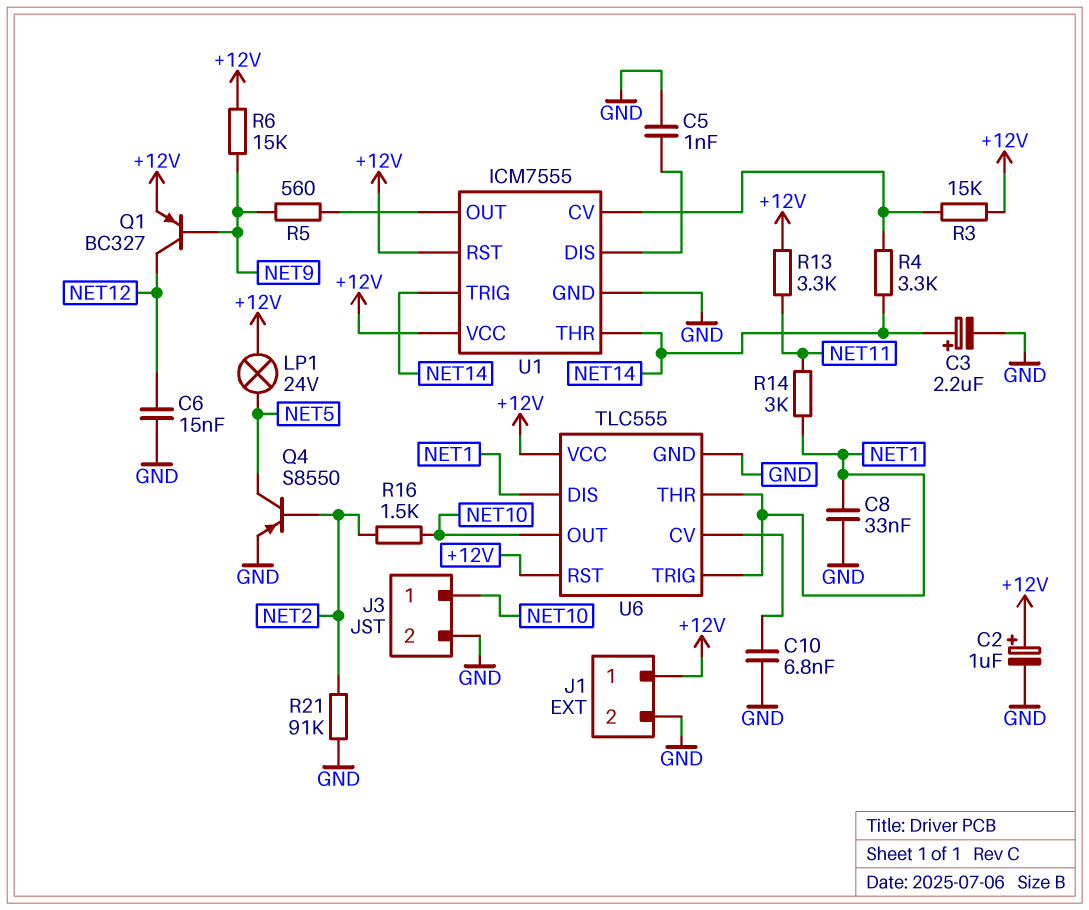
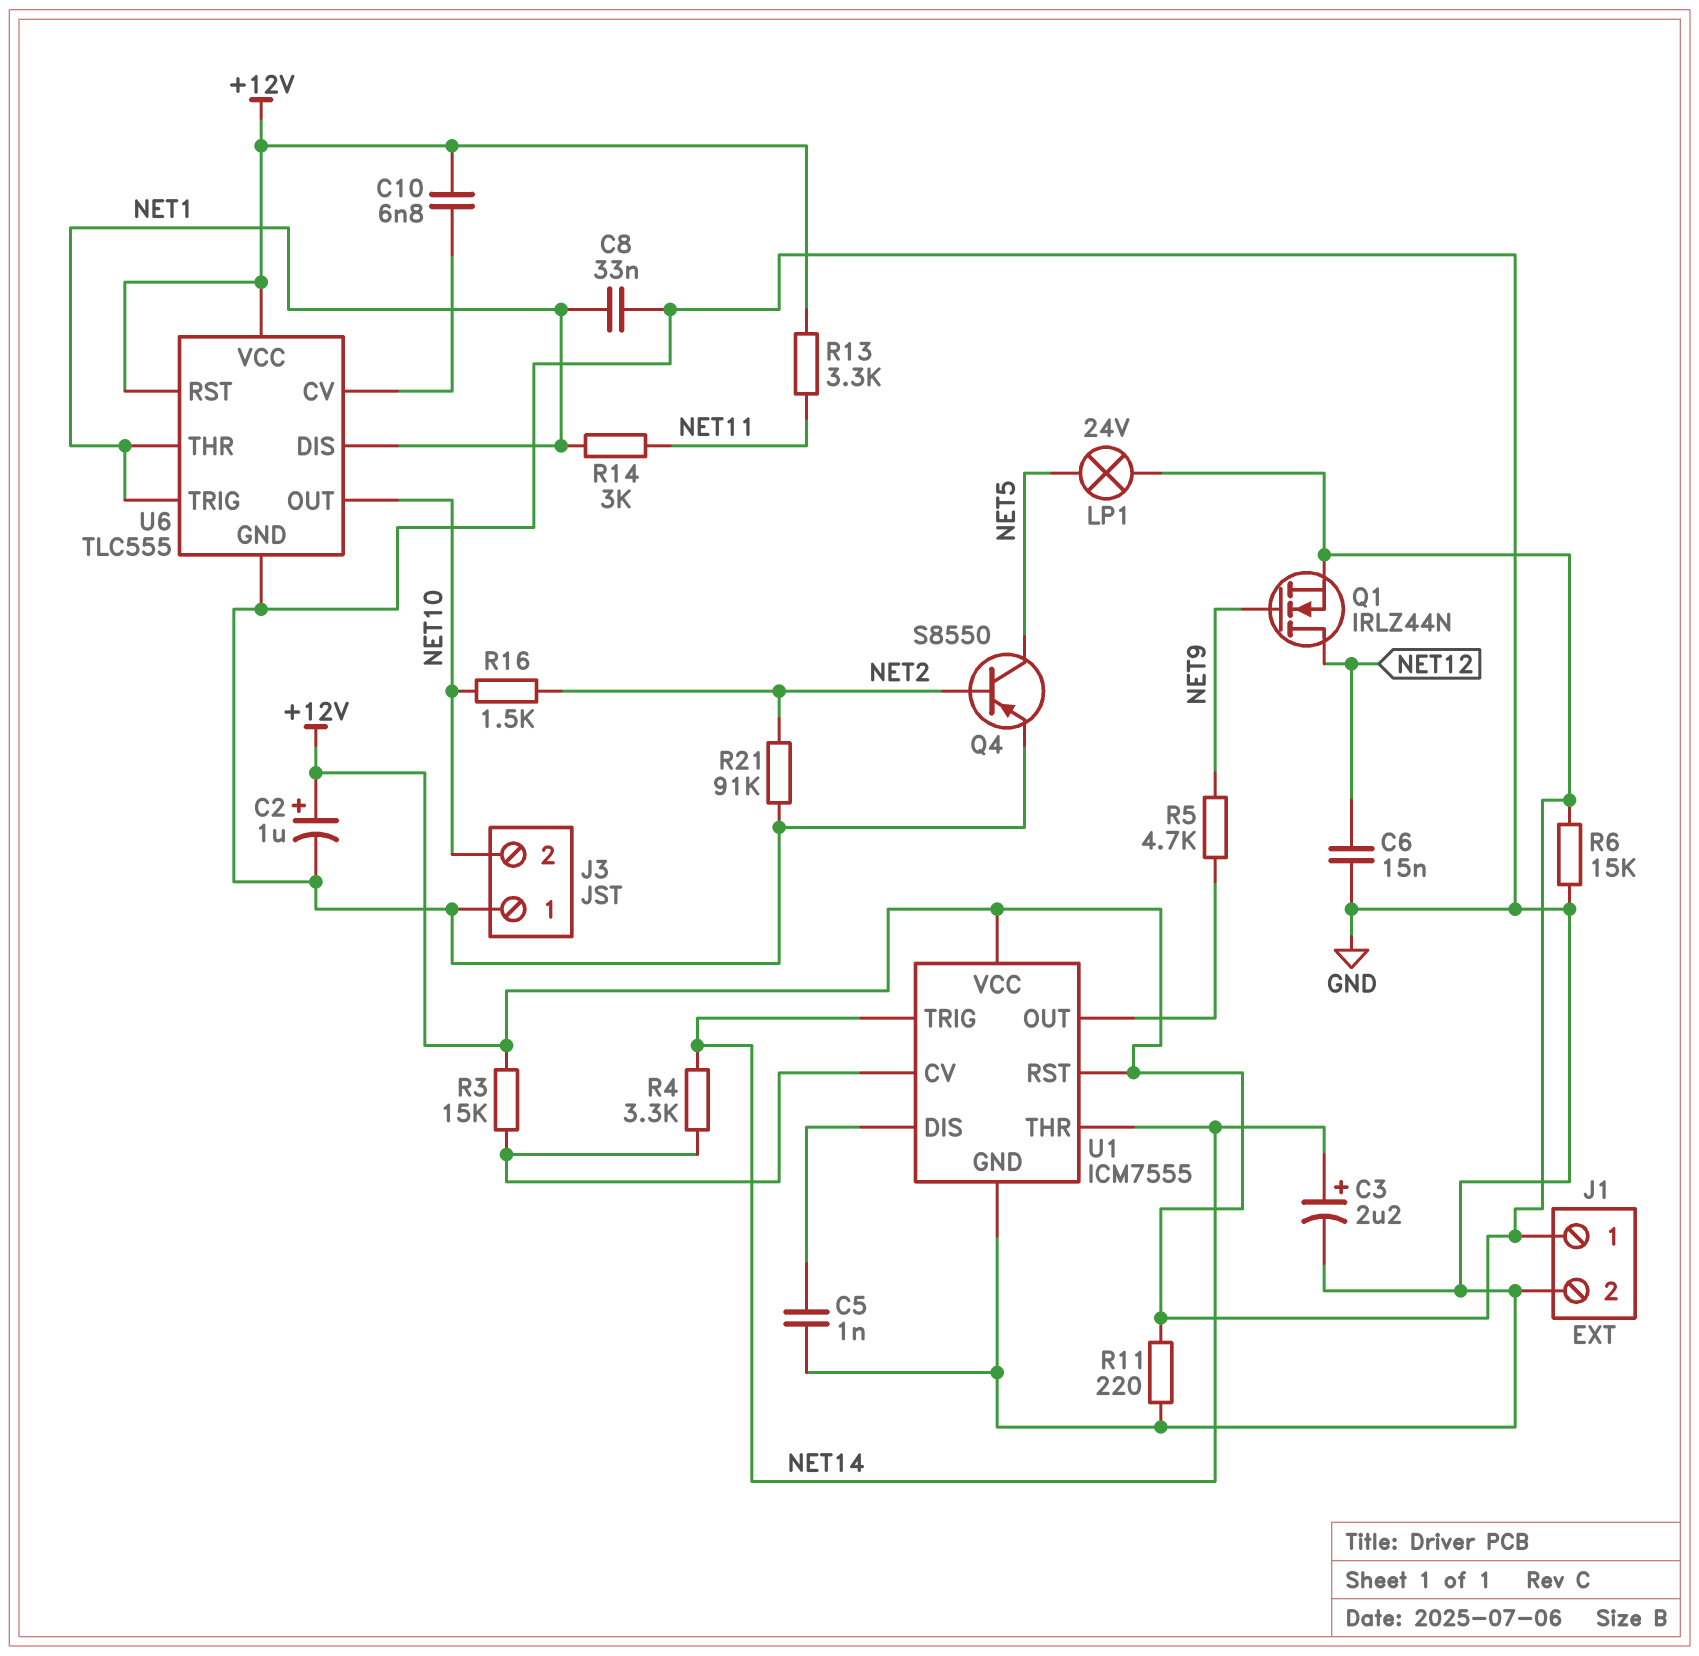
C10: 6.8nF (GND, U6/CV) -> 6.8nF (+12V, U6/CV)
J3 pin 1: NET10 -> GND
J3 pin 2: GND -> NET10
Q1: PNP BC327 (B NET9, C NET12, E +12V) -> NMOS IRLZ44N (G NET9, D NET12, S +12V)
R5: 560 (NET9, U1/OUT) -> 4.7k (NET9, U1/OUT)
R6: 15k (+12V, NET9) -> 15k (+12V, GND)
R11: none -> 220 (+12V, GND)

